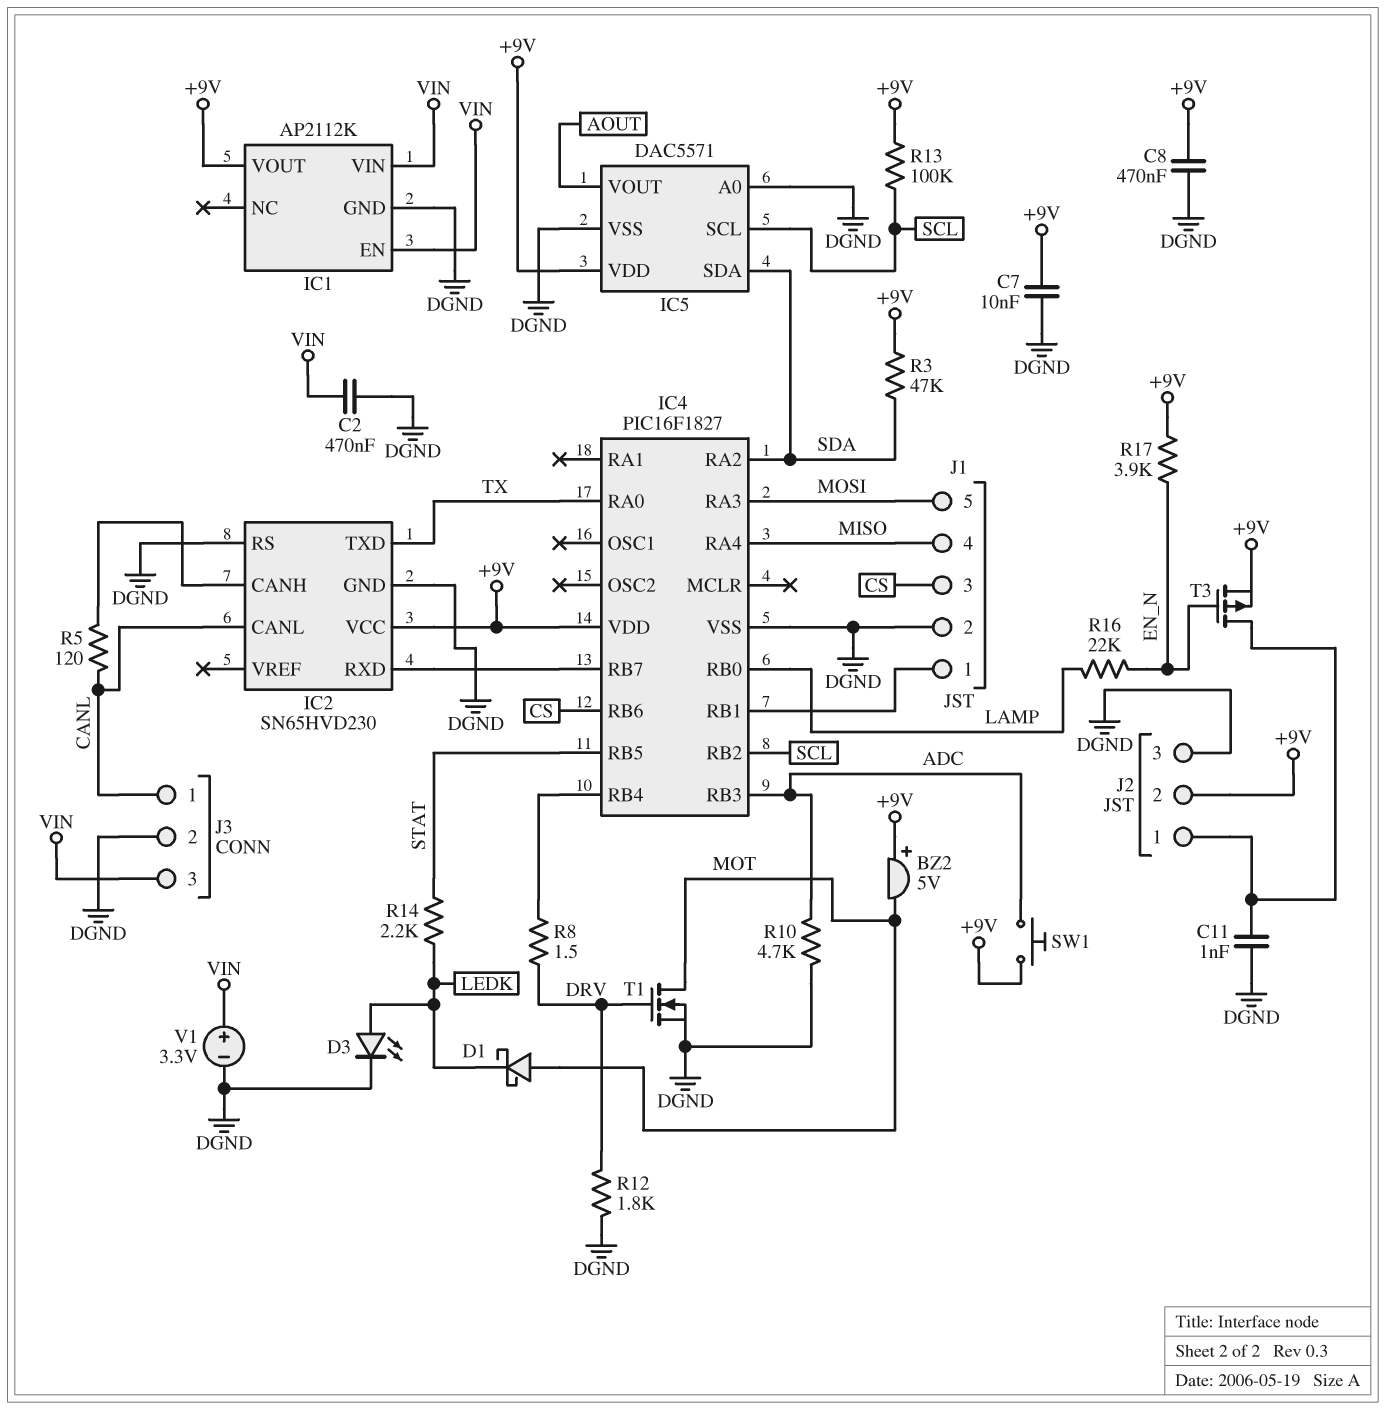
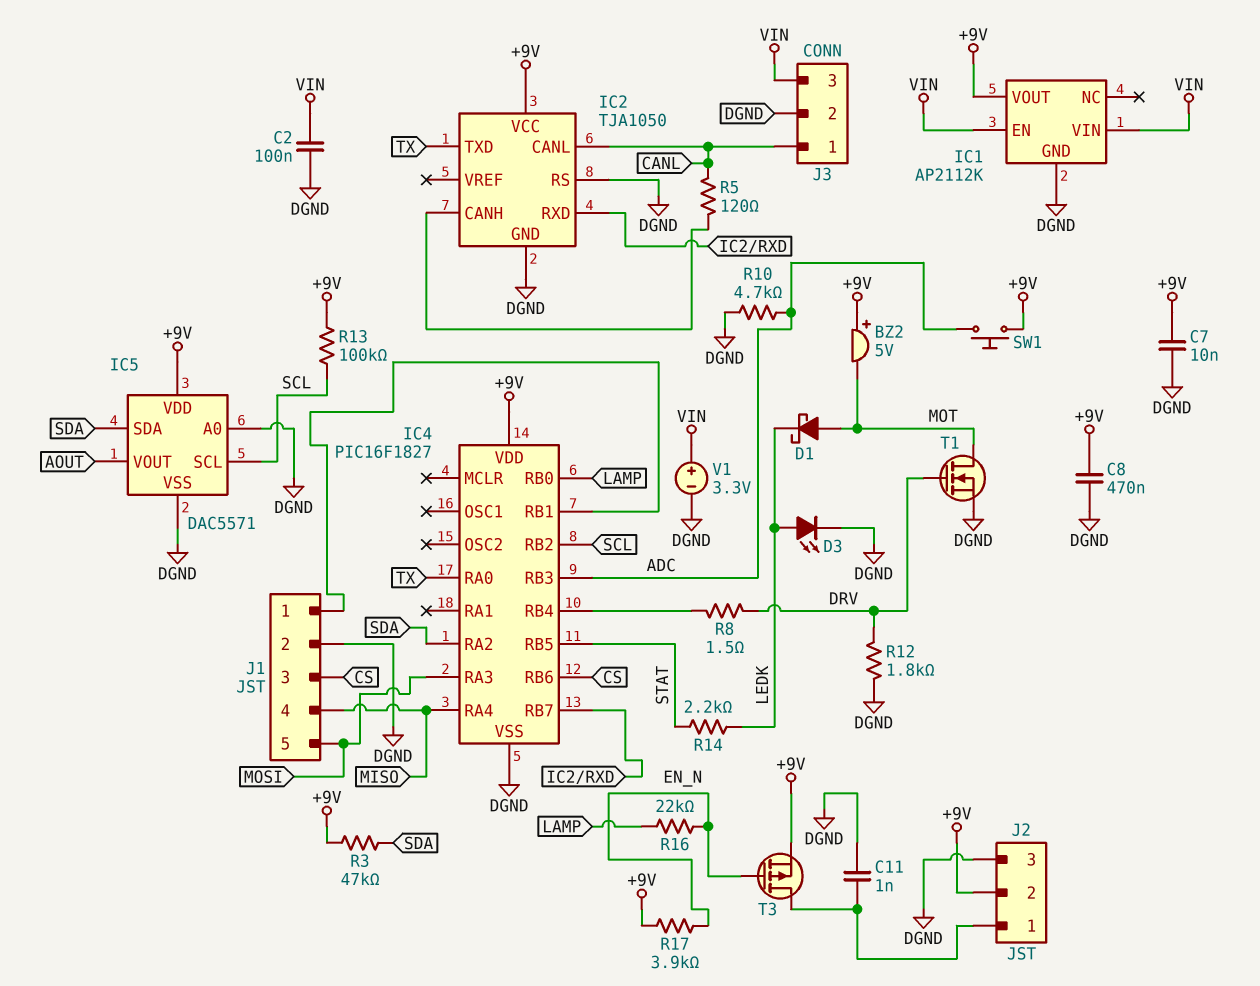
C2: 470nF (DGND, VIN) -> 100nF (DGND, VIN)
IC2: SN65HVD230 -> TJA1050

